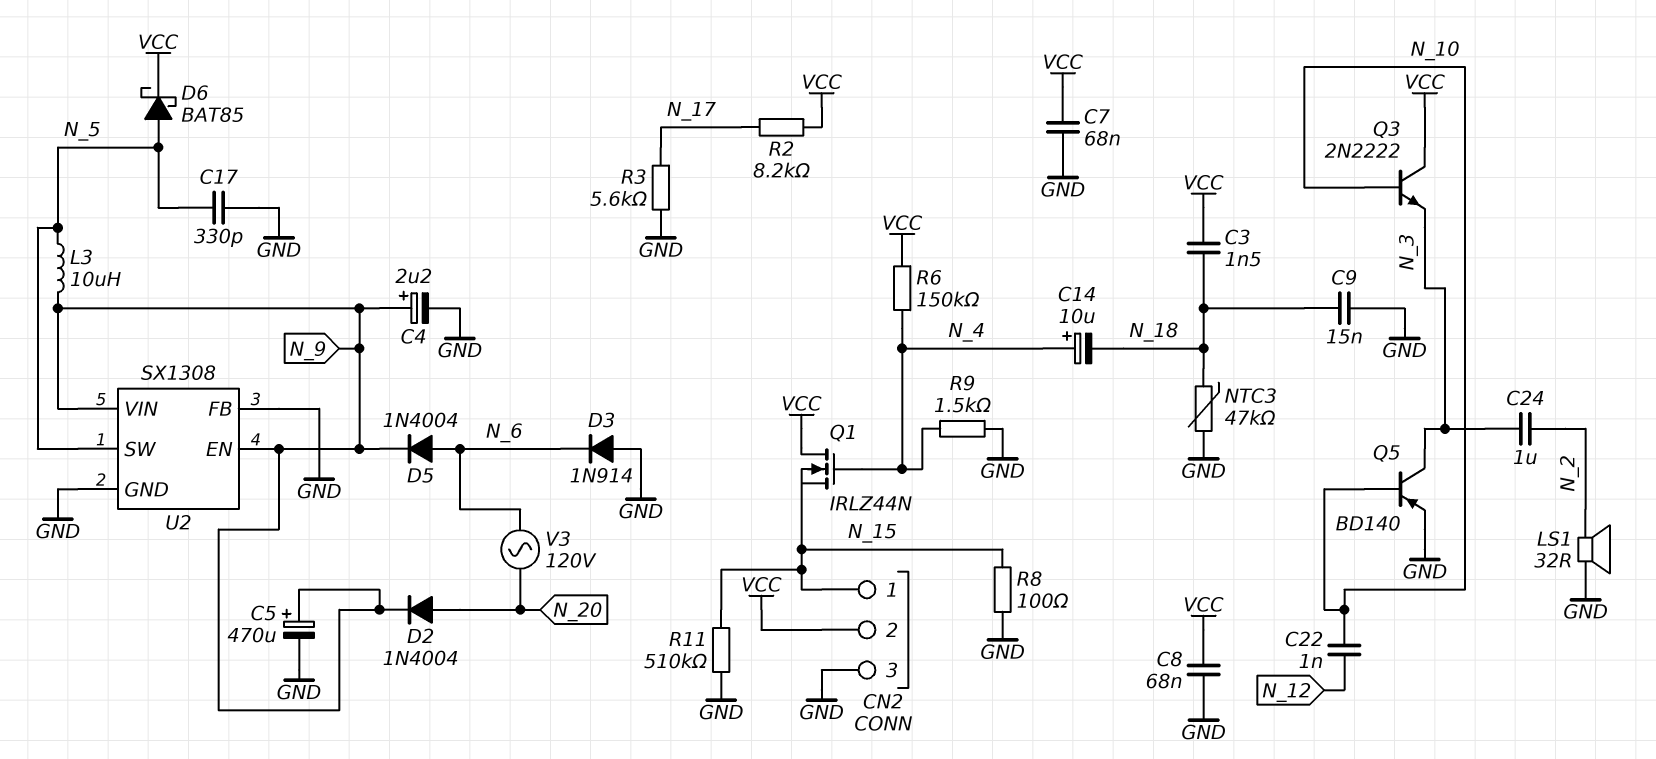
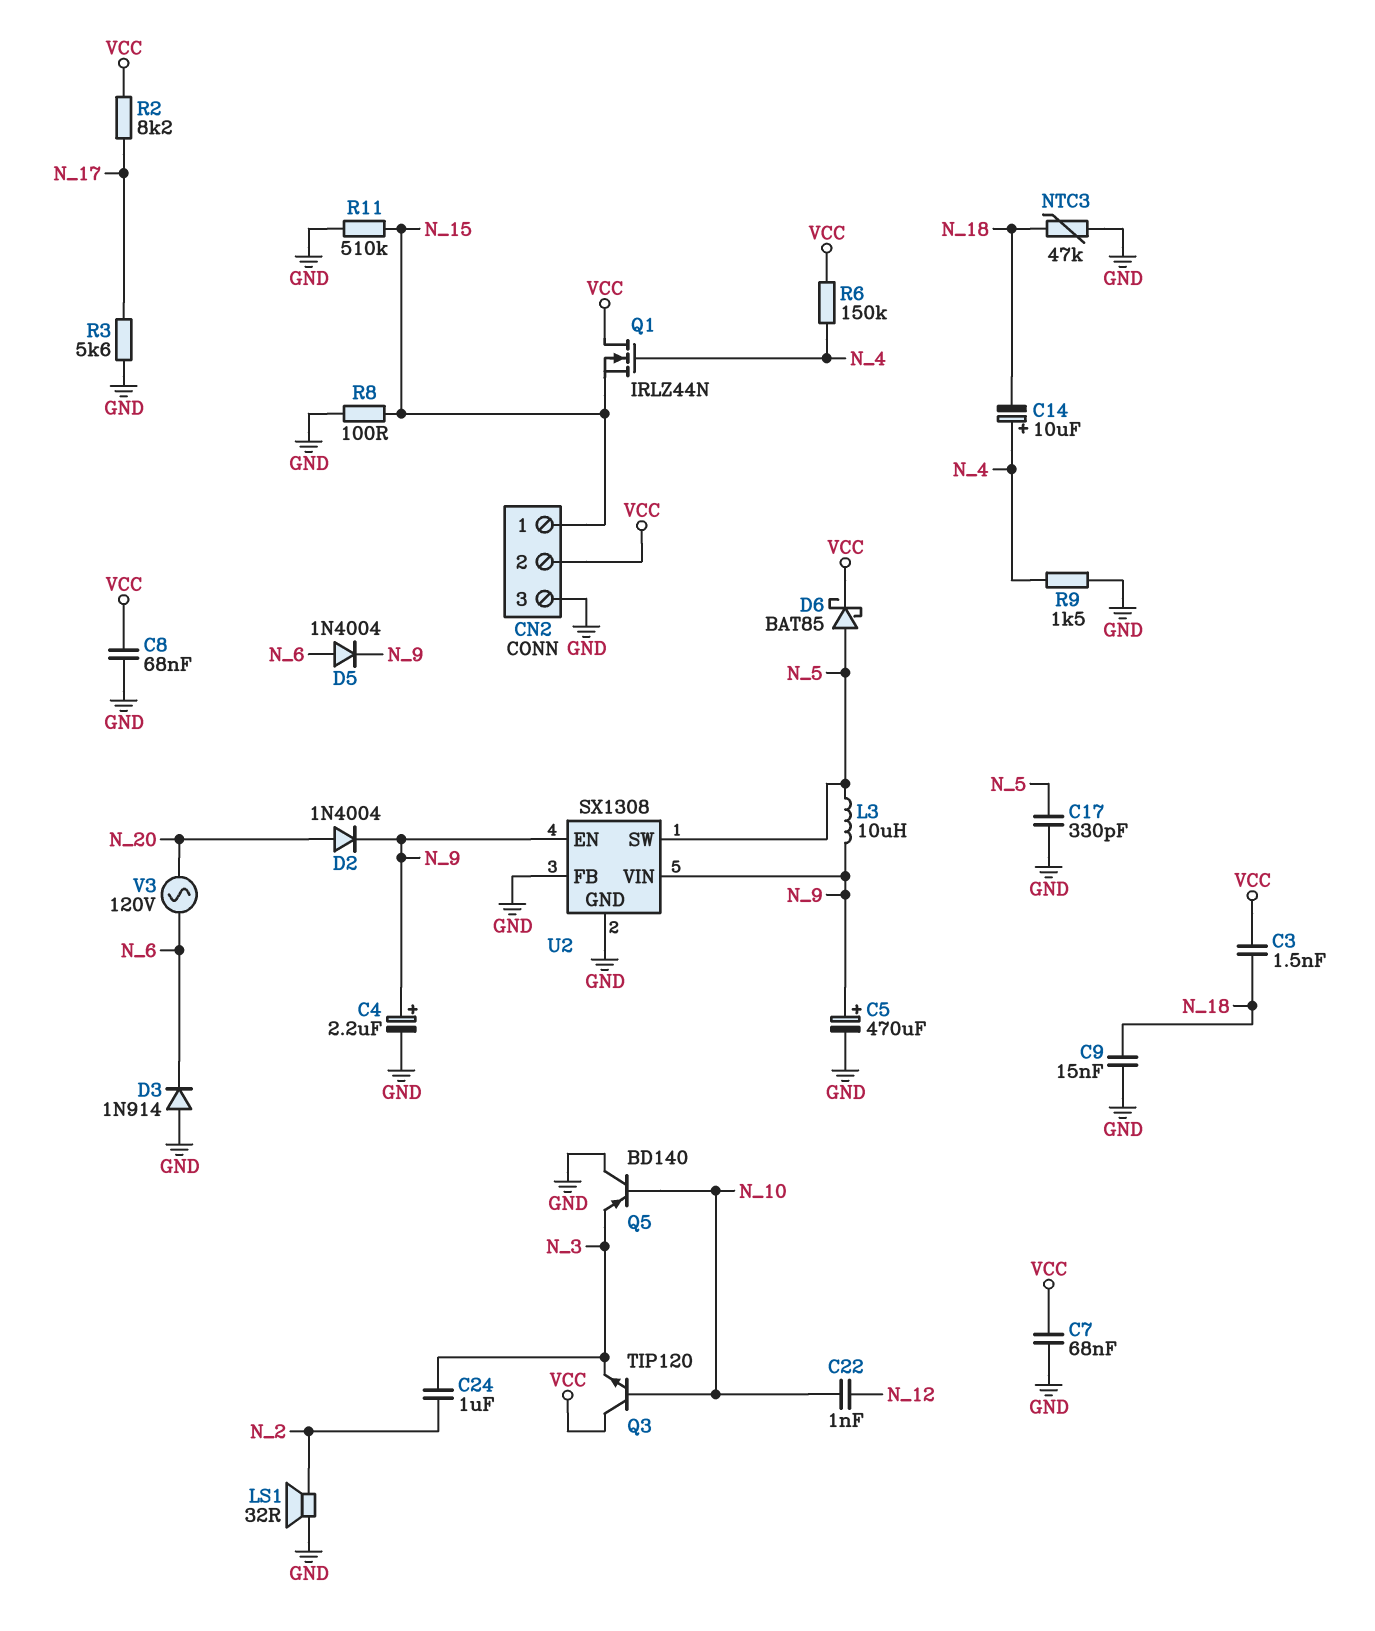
Q3: NPN 2N2222 (B N_10, C VCC, E N_3) -> NPN TIP120 (B N_10, C VCC, E N_3)
Q5: PNP BD140 (B N_10, C N_3, E GND) -> PNP BD140 (B N_10, C GND, E N_3)

